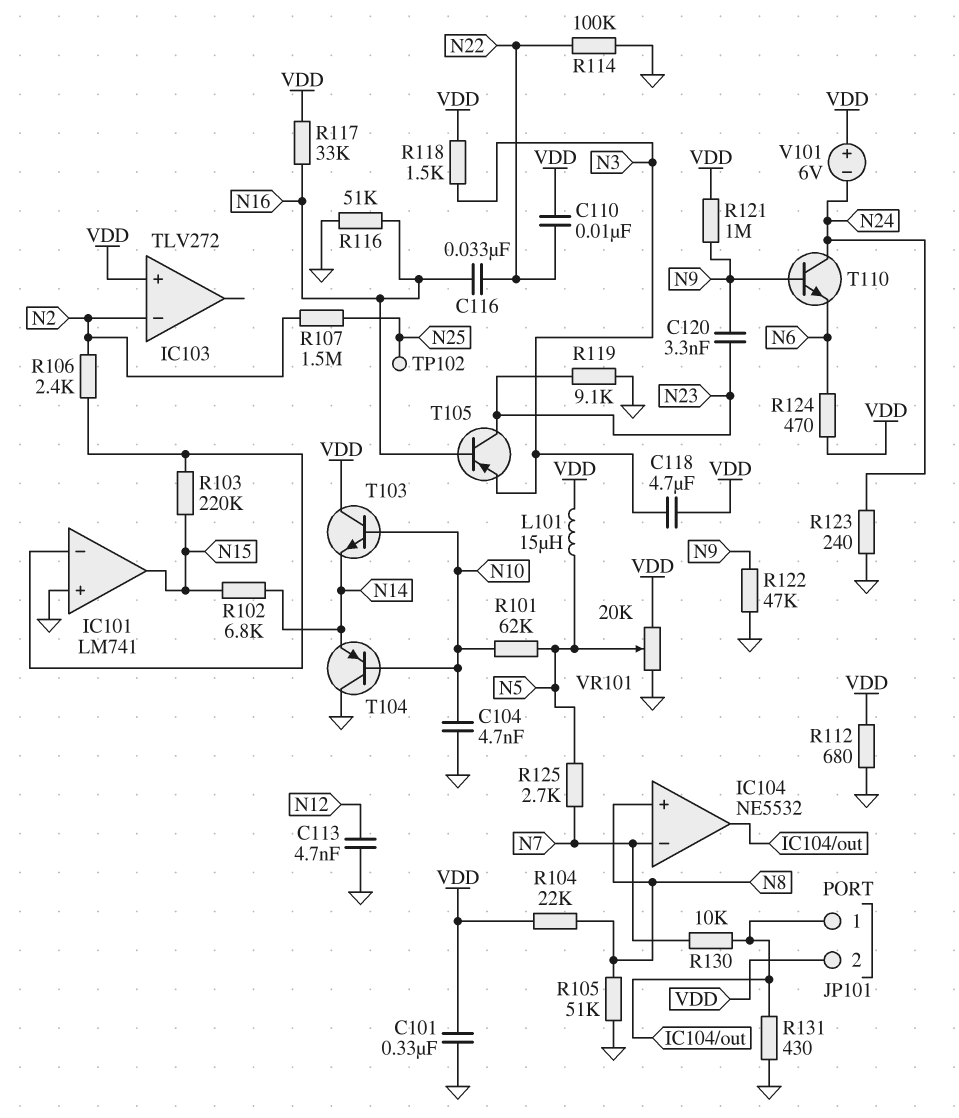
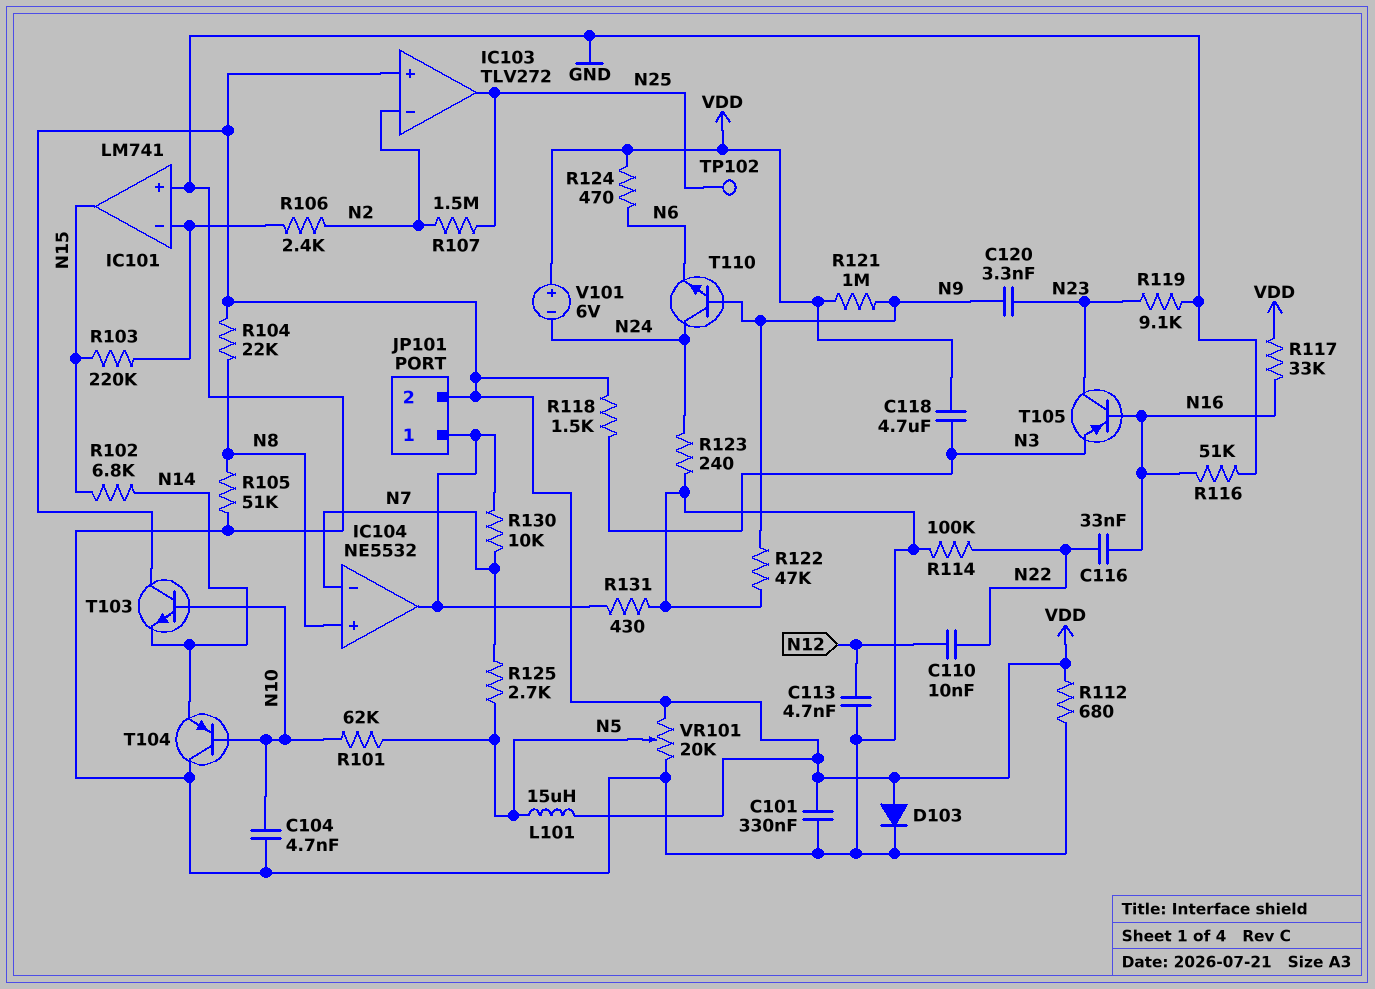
C110: 10nF (N22, VDD) -> 10nF (N12, N22)
D103: none -> diode (A VDD, K GND)
IC103 pin out: none -> N25

